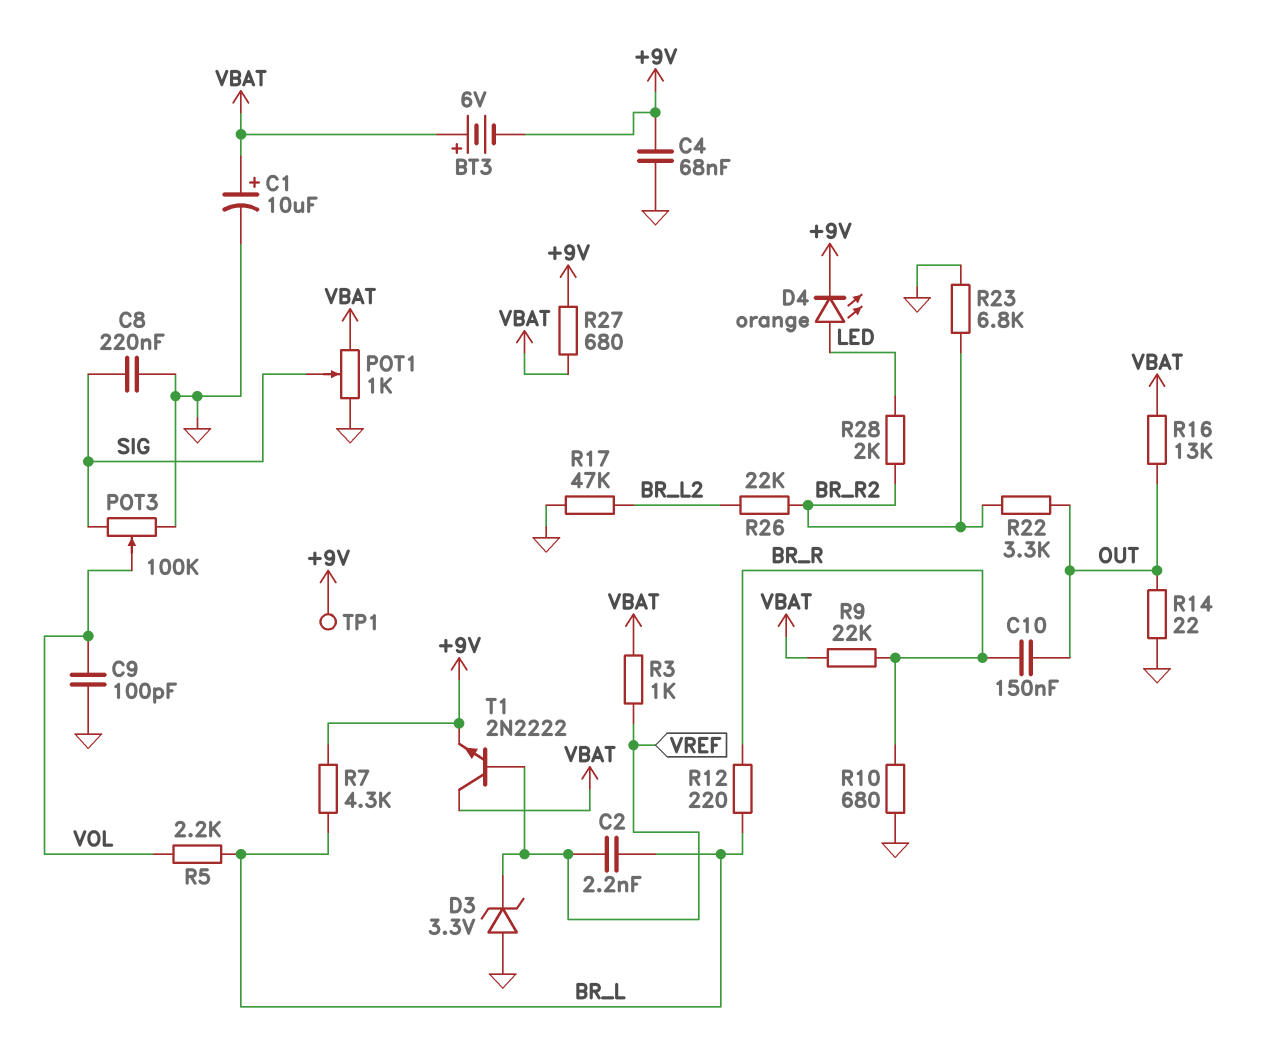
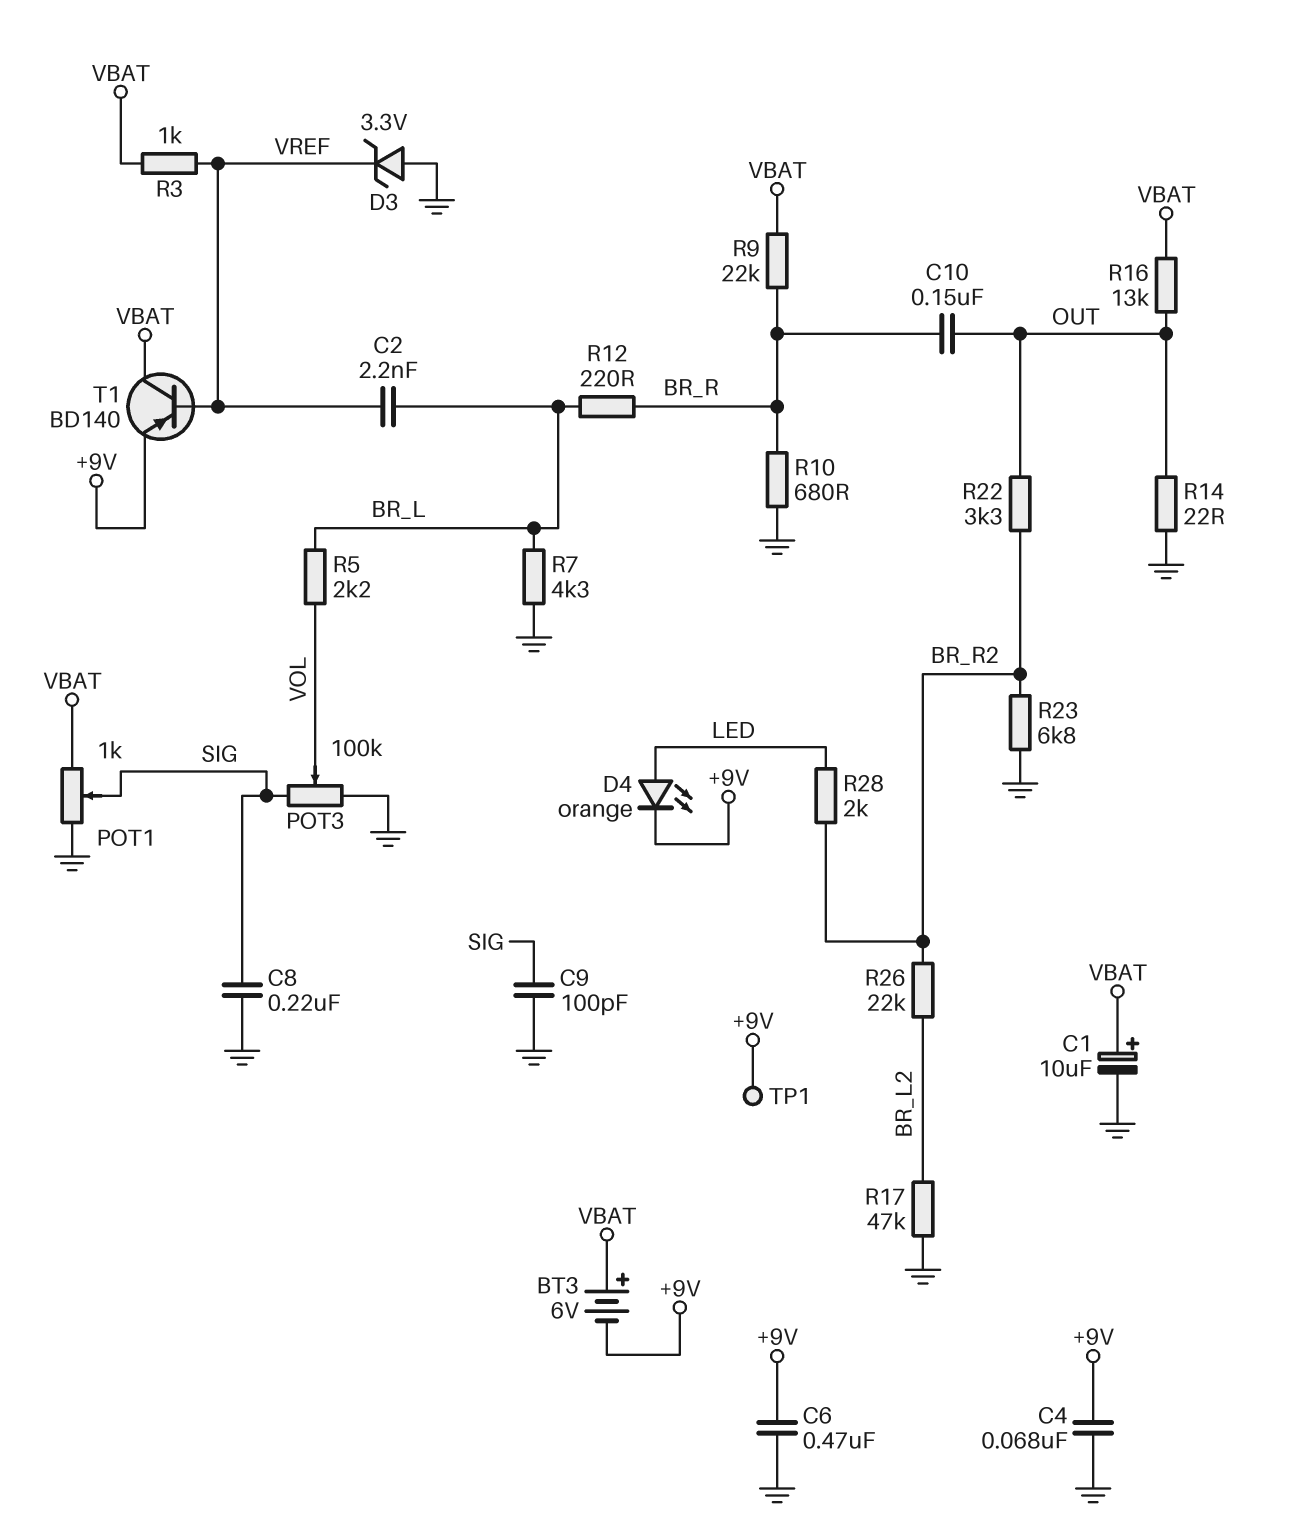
C6: none -> 470nF (+9V, GND)
C9: 100pF (GND, VOL) -> 100pF (GND, SIG)
R7: 4.3k (+9V, BR_L) -> 4.3k (BR_L, GND)
R27: 680 (+9V, VBAT) -> none
T1: NPN 2N2222 (B VREF, C VBAT, E +9V) -> PNP BD140 (B VREF, C VBAT, E +9V)

